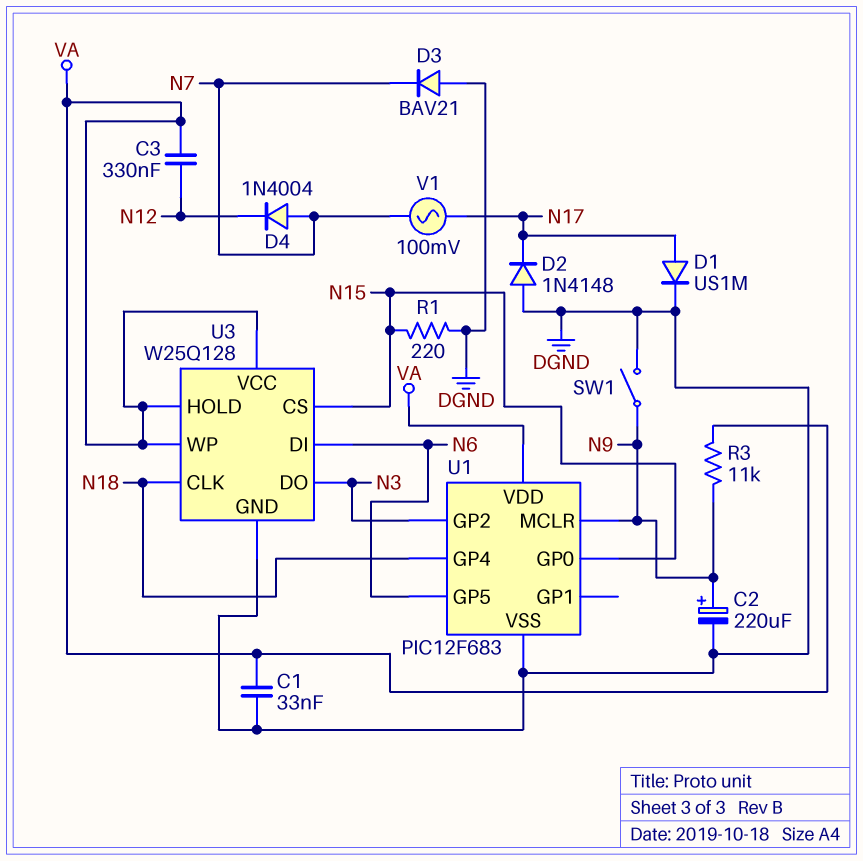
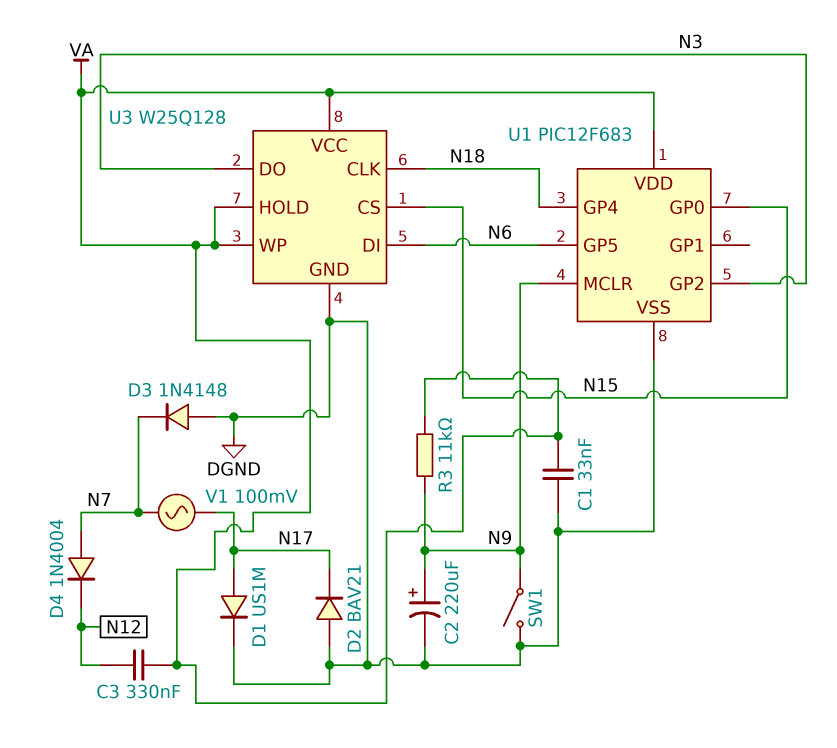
D2: diode 1N4148 (A DGND, K N17) -> diode BAV21 (A DGND, K N17)
D3: diode BAV21 (A DGND, K N7) -> diode 1N4148 (A DGND, K N7)
R1: 220 (DGND, N15) -> none

